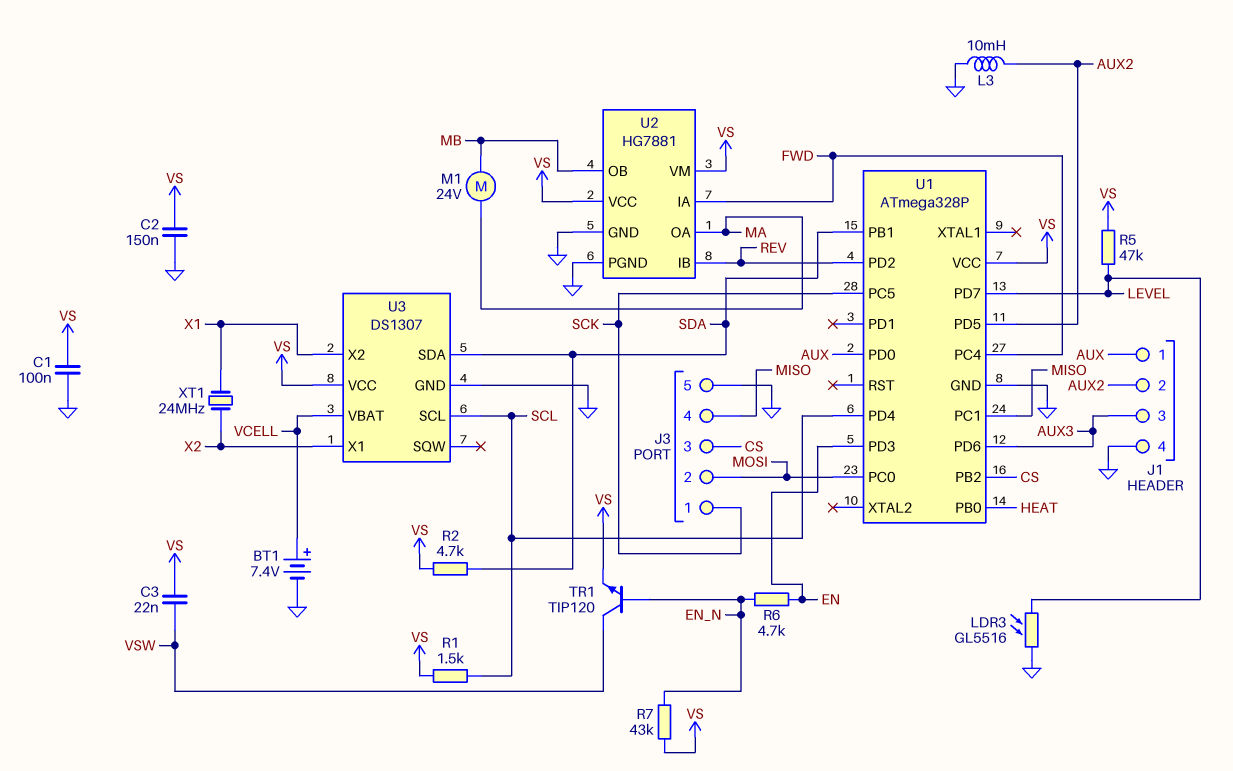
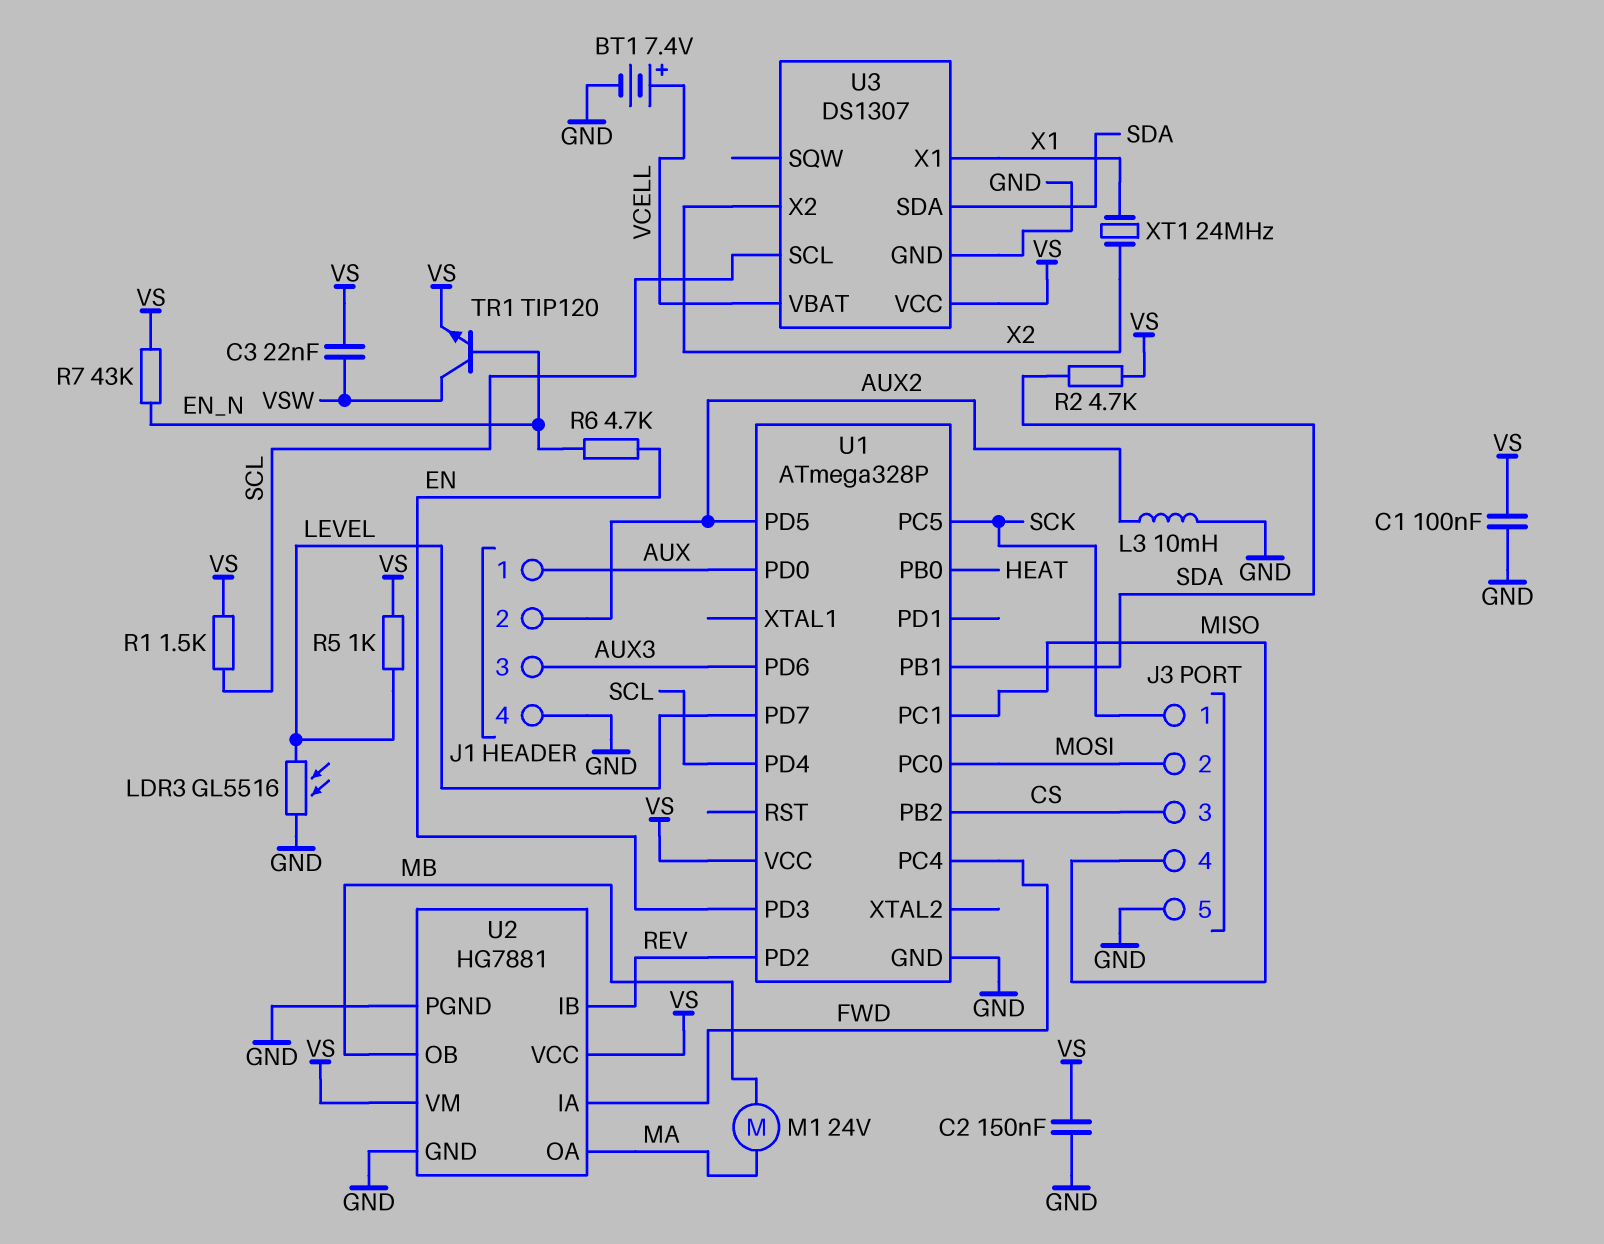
R5: 47k (LEVEL, VS) -> 1k (LEVEL, VS)
U3 pin X1: X2 -> X1
U3 pin X2: X1 -> X2

